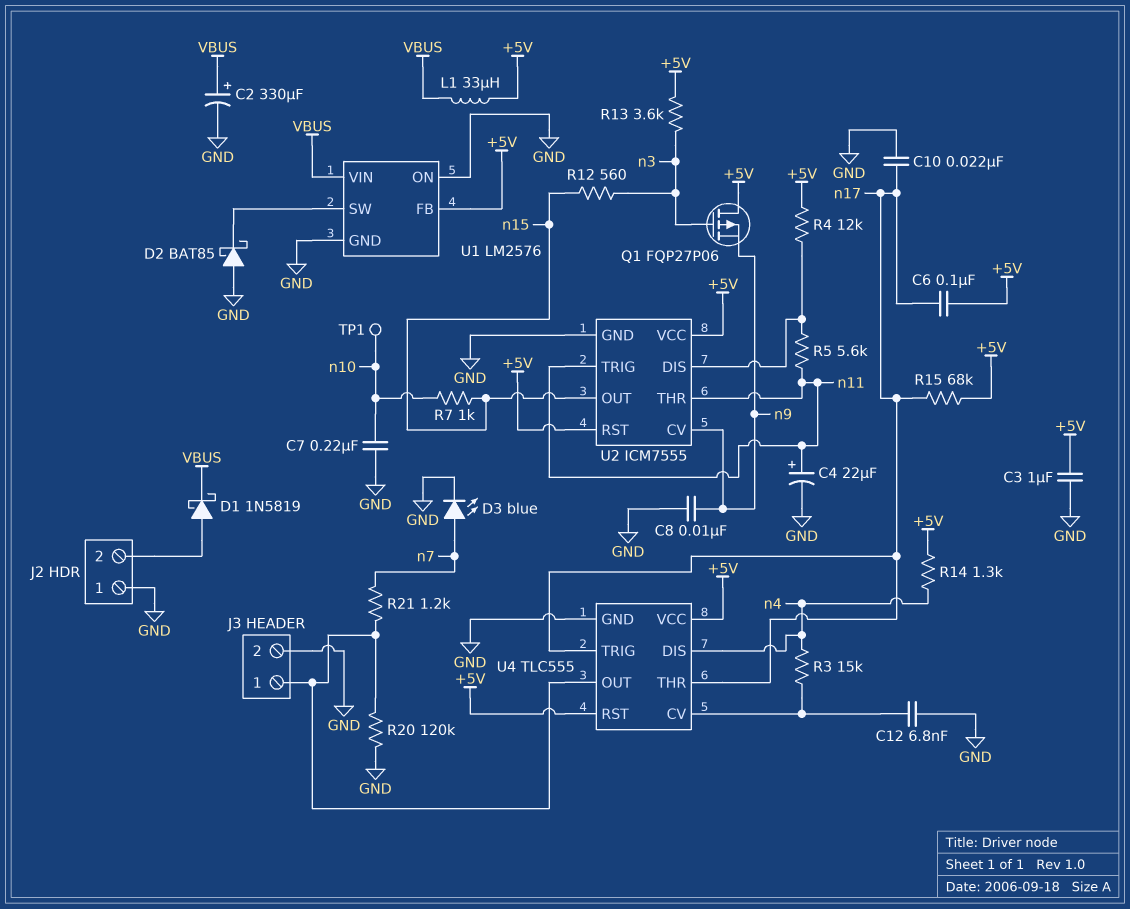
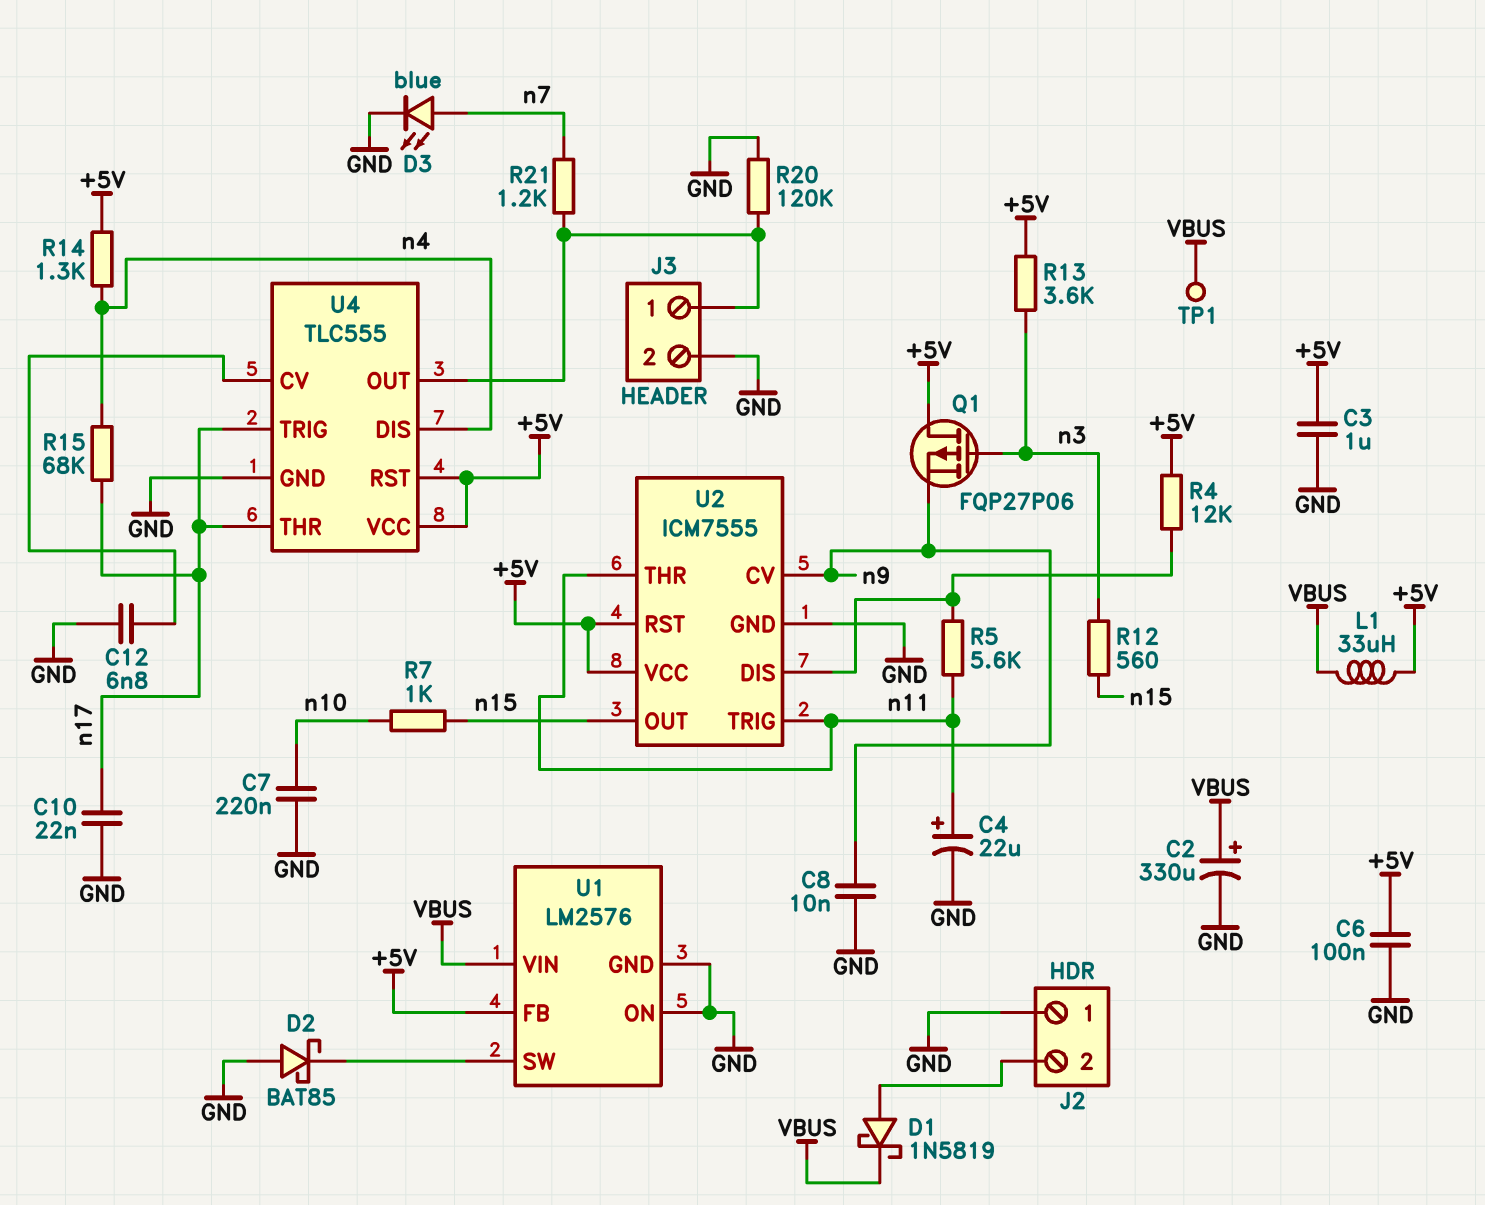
C6: 100nF (+5V, n17) -> 100nF (+5V, GND)
R3: 15k (U4/CV, n4) -> none
R15: 68k (+5V, n17) -> 68k (n4, n17)
TP1: test point (n10) -> test point (VBUS)

